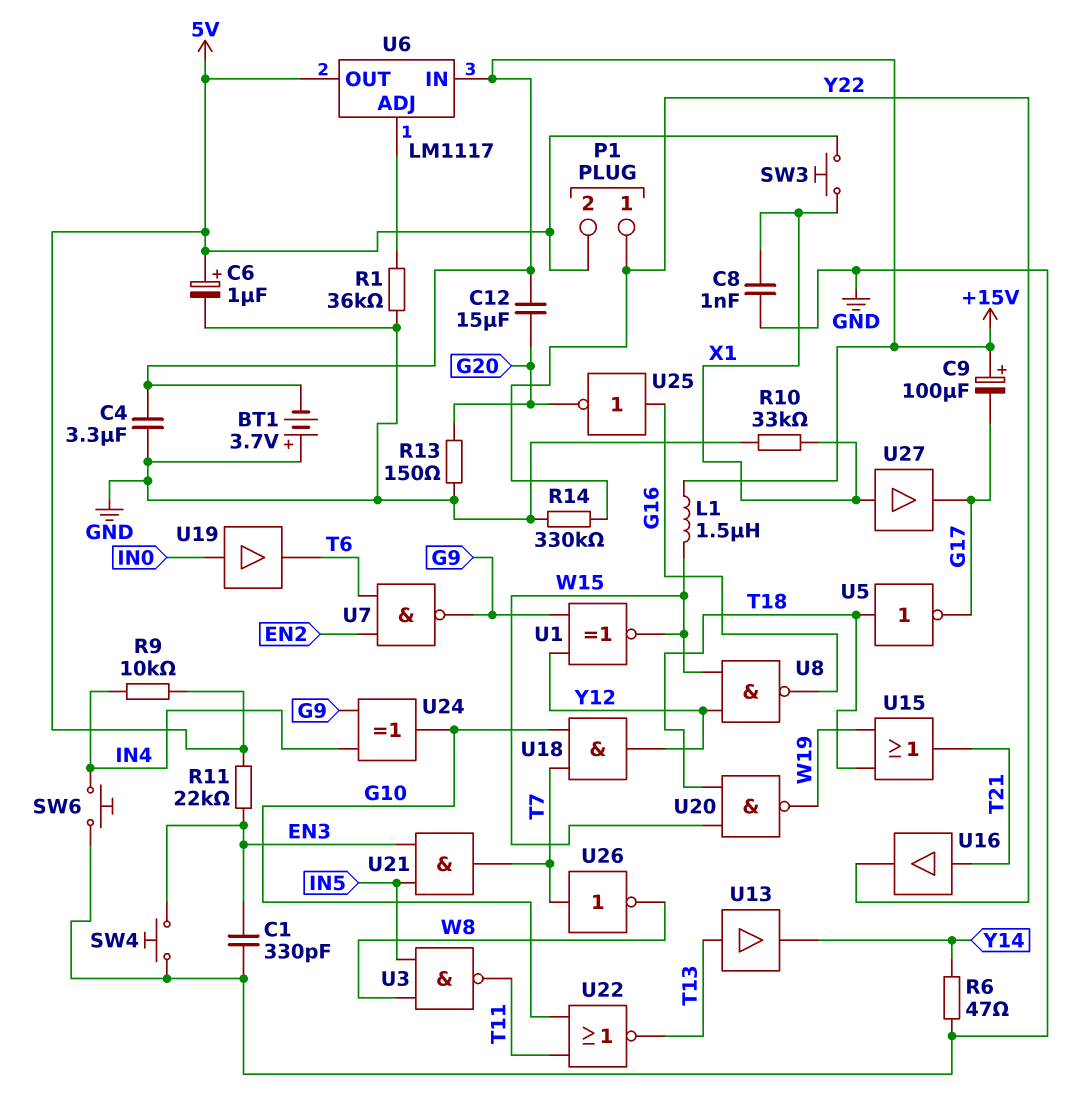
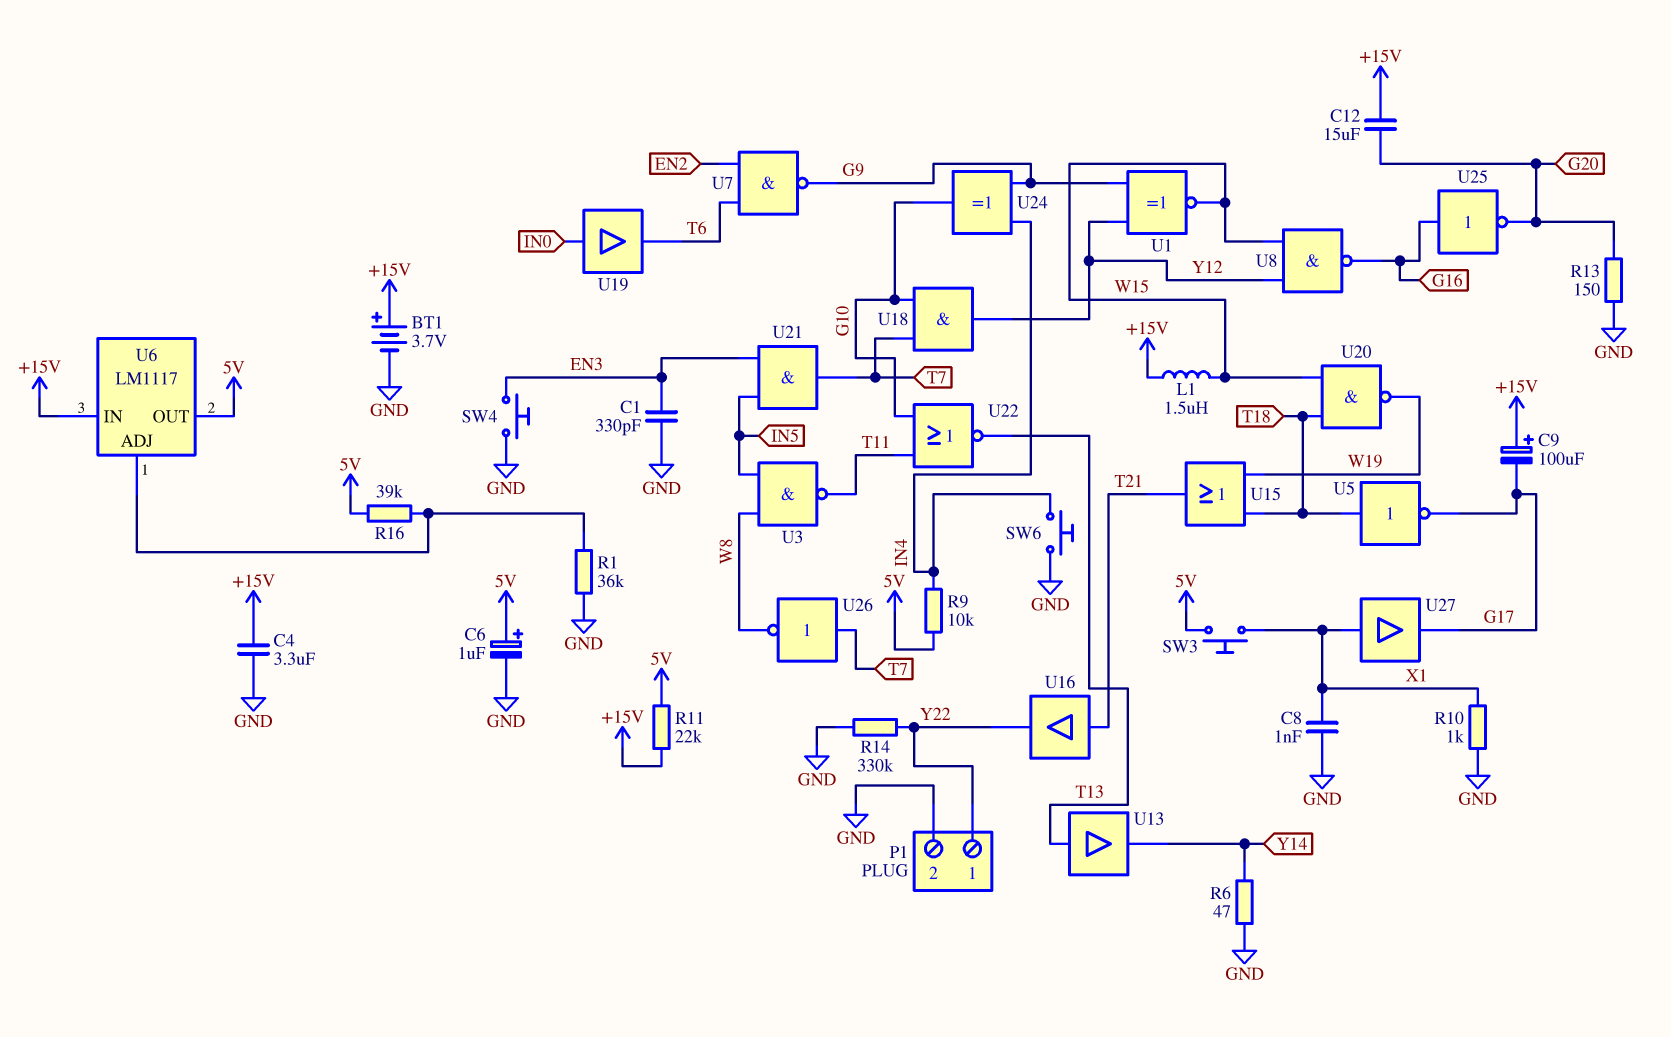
BT1: 3.7V (plus GND, minus +15V) -> 3.7V (plus +15V, minus GND)
P1 pin 2: 5V -> GND
R10: 33k (GND, X1) -> 1k (GND, X1)
R11: 22k (5V, EN3) -> 22k (+15V, 5V)
R16: none -> 39k (5V, U6/ADJ)

